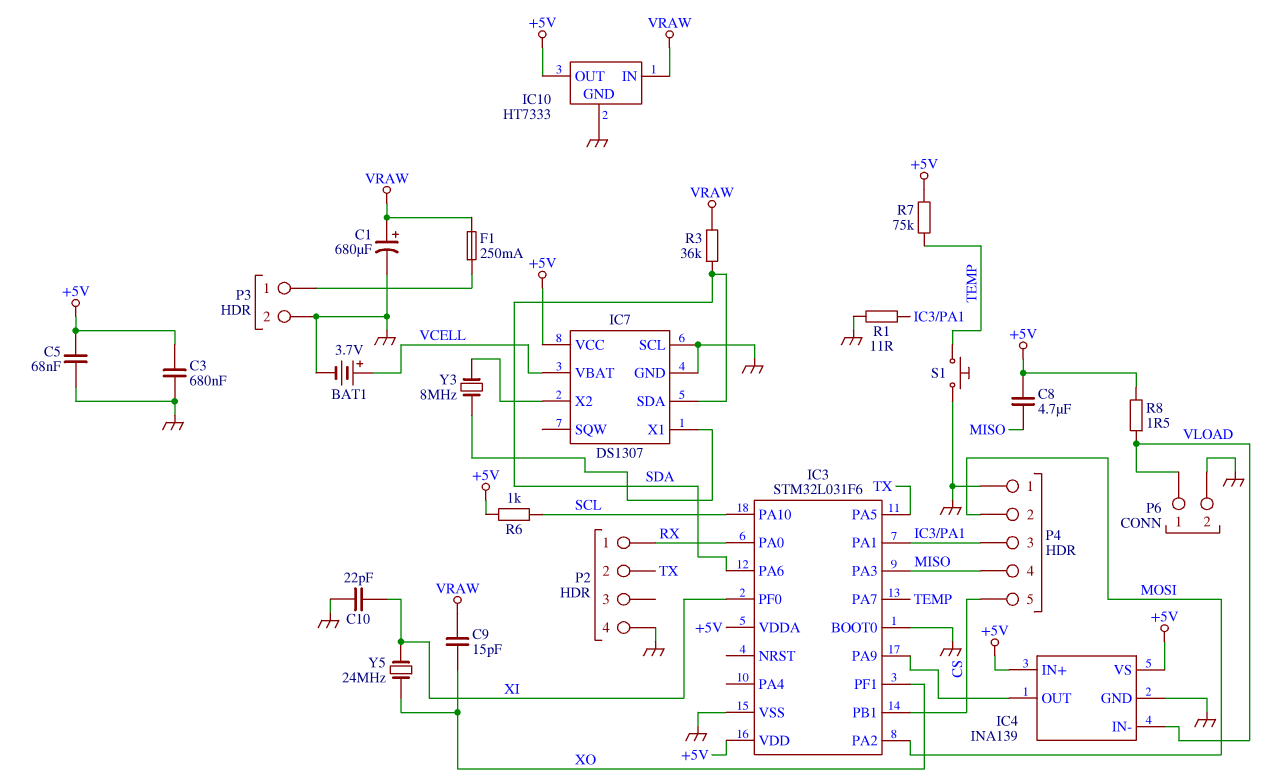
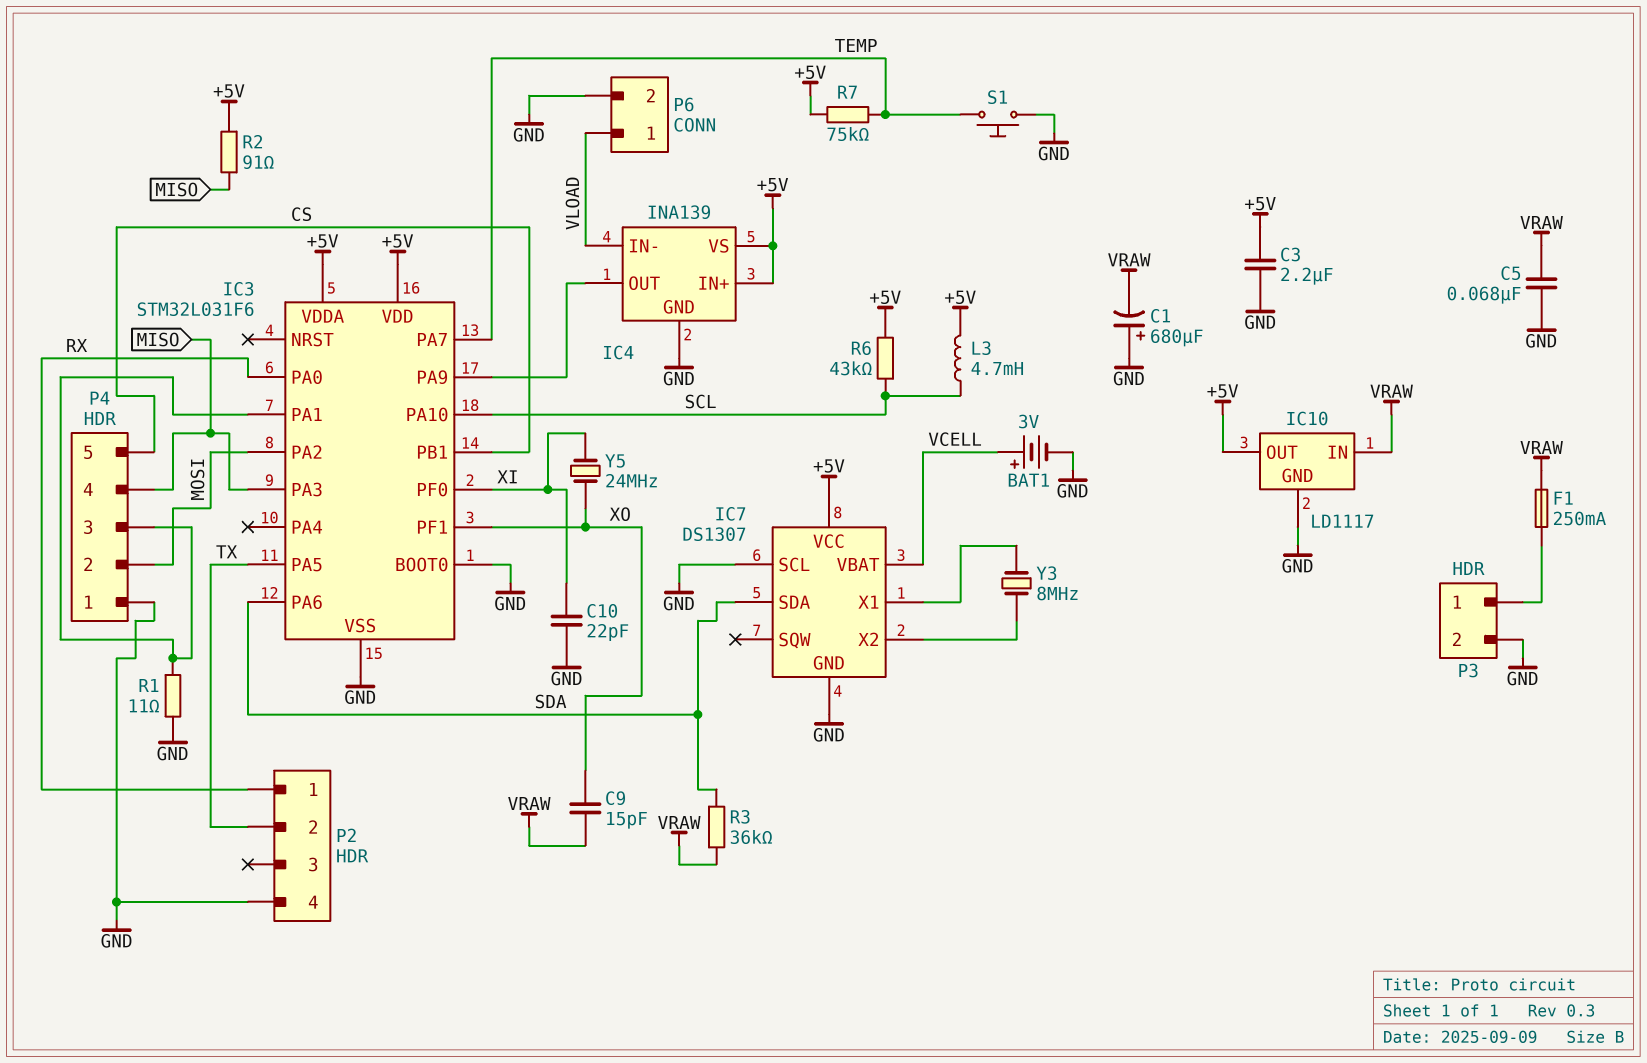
BAT1: 3.7V (plus VCELL, minus GND) -> 3V (plus VCELL, minus GND)
C1: 680uF (plus VRAW, minus GND) -> 680uF (plus GND, minus VRAW)
C3: 680nF (+5V, GND) -> 2.2uF (+5V, GND)
C5: 68nF (+5V, GND) -> 68nF (GND, VRAW)
C8: 4.7uF (+5V, MISO) -> none
IC10: HT7333 -> LD1117
L3: none -> 4.7mH (+5V, SCL)
R2: none -> 91 (+5V, MISO)
R6: 1k (+5V, SCL) -> 43k (+5V, SCL)
R8: 1.5 (+5V, VLOAD) -> none

